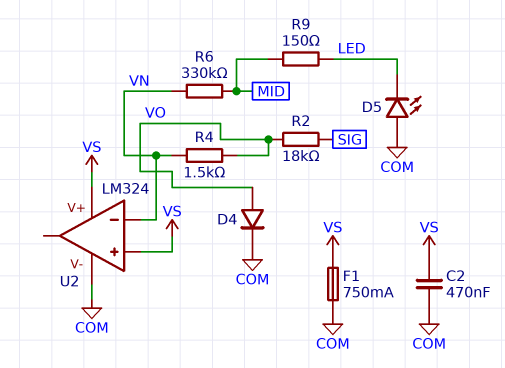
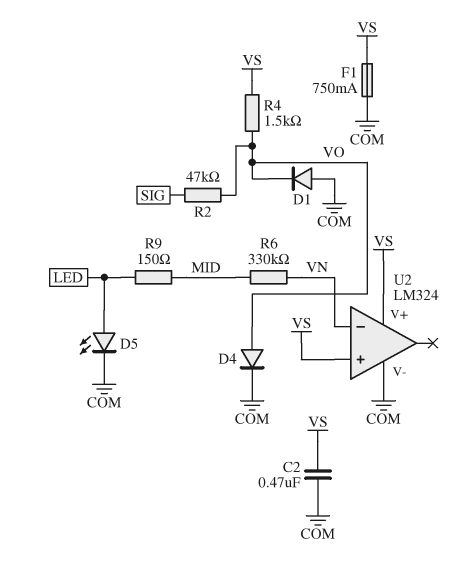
D1: none -> diode (A COM, K VO)
D5: LED (A COM, K LED) -> LED (A LED, K COM)
R2: 18k (SIG, VO) -> 47k (SIG, VO)
R4: 1.5k (VN, VO) -> 1.5k (VO, VS)

